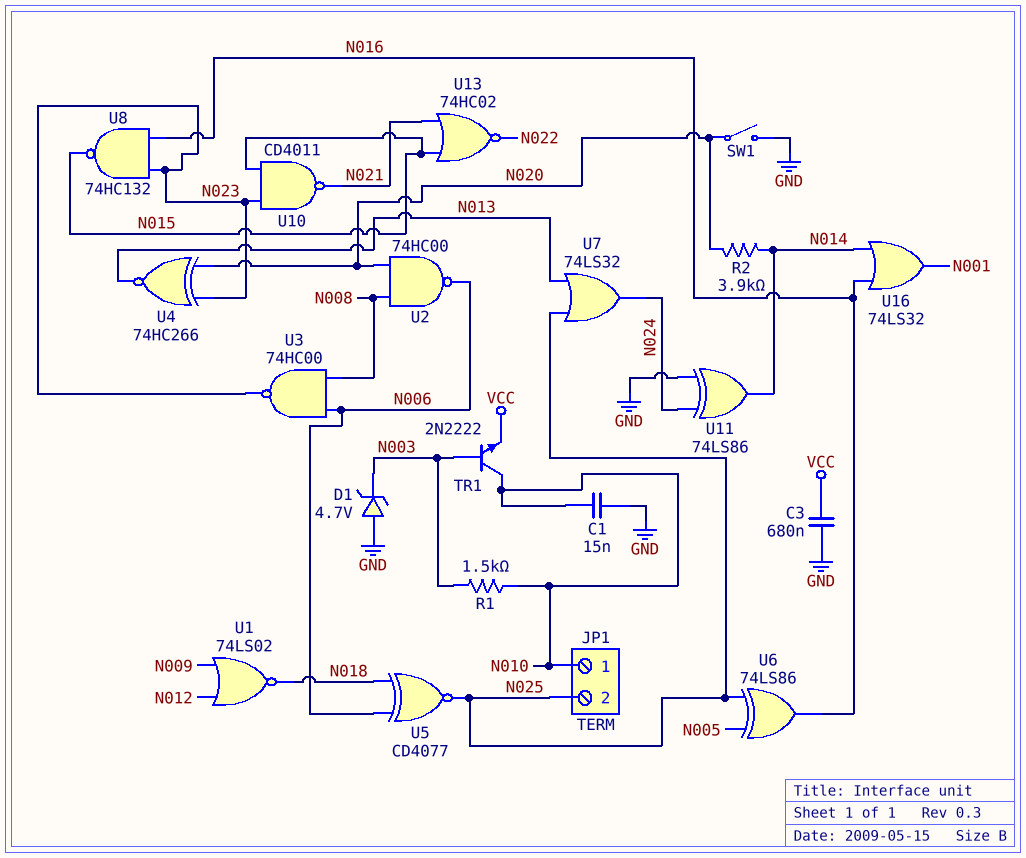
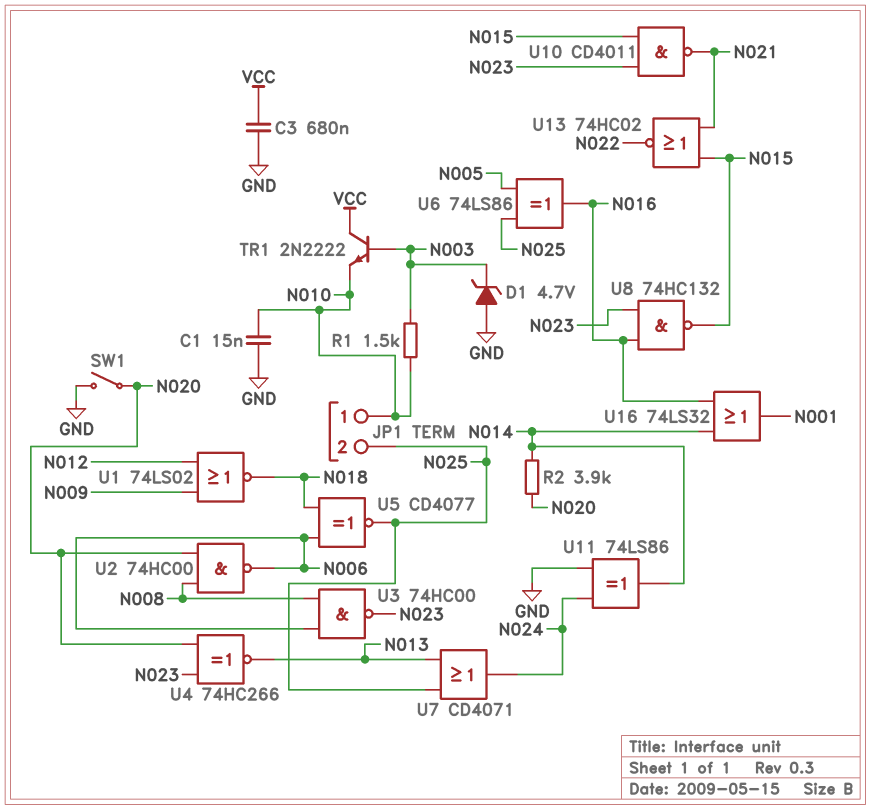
TR1: NPN 2N2222 (B N003, C N010, E VCC) -> NPN 2N2222 (B N003, C VCC, E N010)
U7: OR 74LS32 (in N013, in N025, out N024) -> OR CD4071 (in N013, in N025, out N024)

